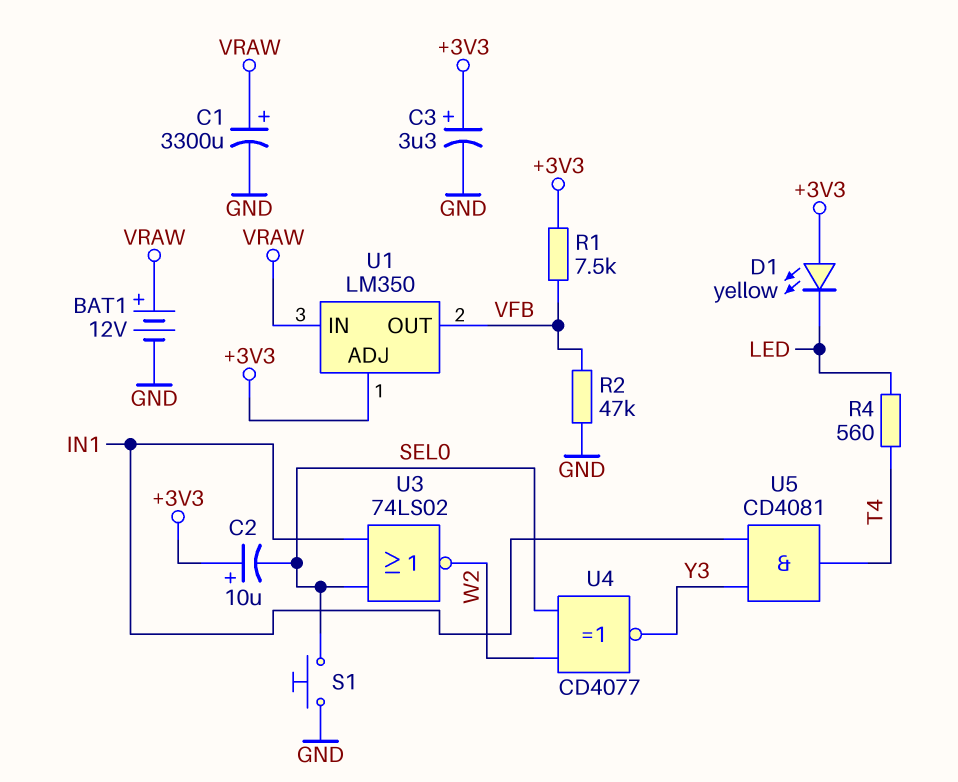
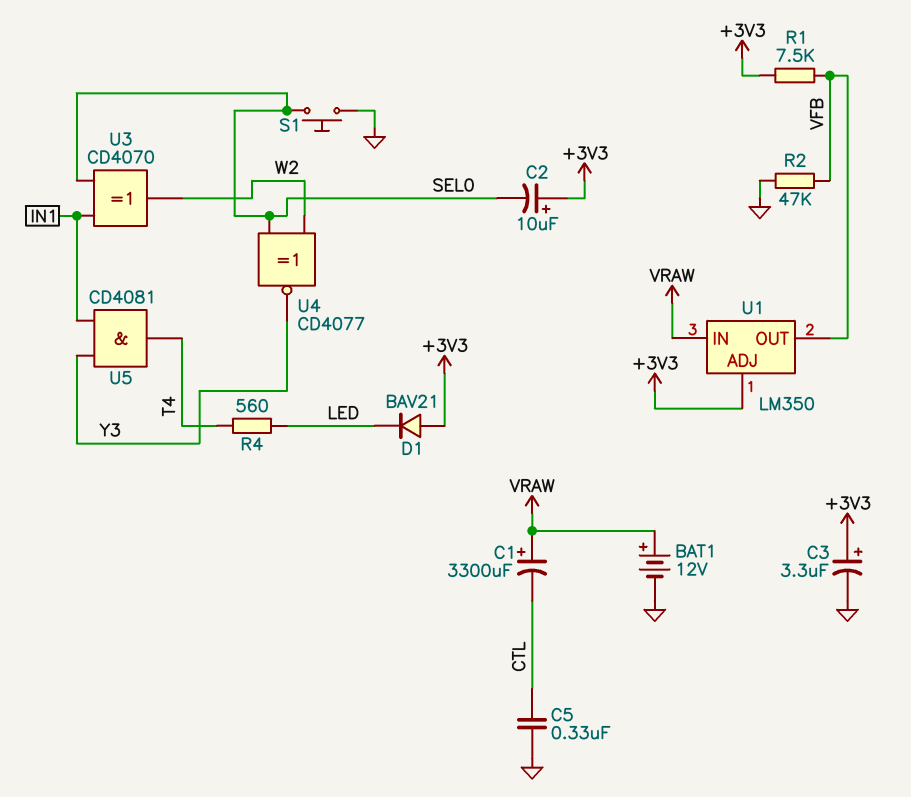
C1: 3300uF (plus VRAW, minus GND) -> 3300uF (plus VRAW, minus CTL)
C5: none -> 330nF (CTL, GND)
D1: LED yellow (A +3V3, K LED) -> diode BAV21 (A +3V3, K LED)
U3: NOR 74LS02 (in IN1, in SEL0, out W2) -> XOR CD4070 (in IN1, in SEL0, out W2)

